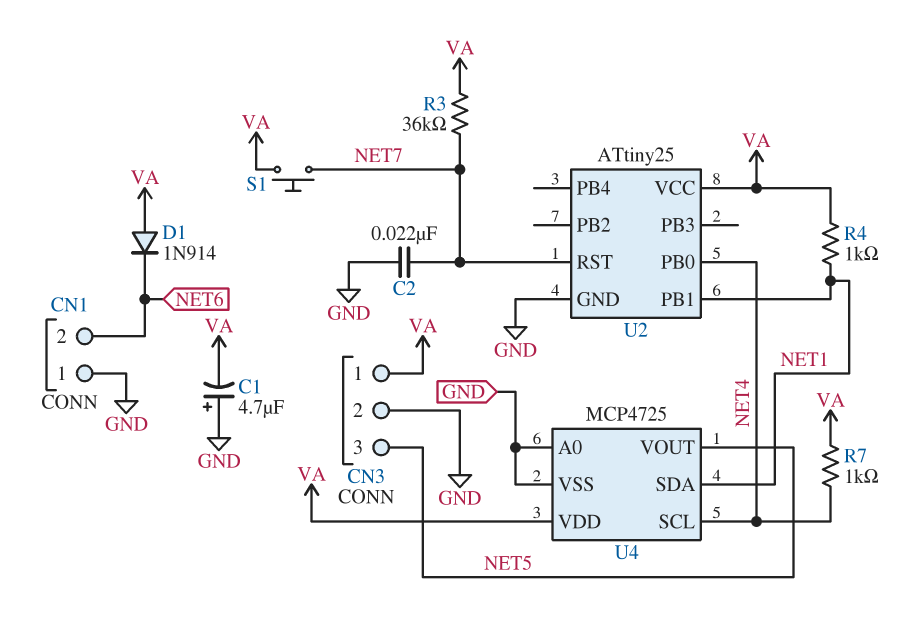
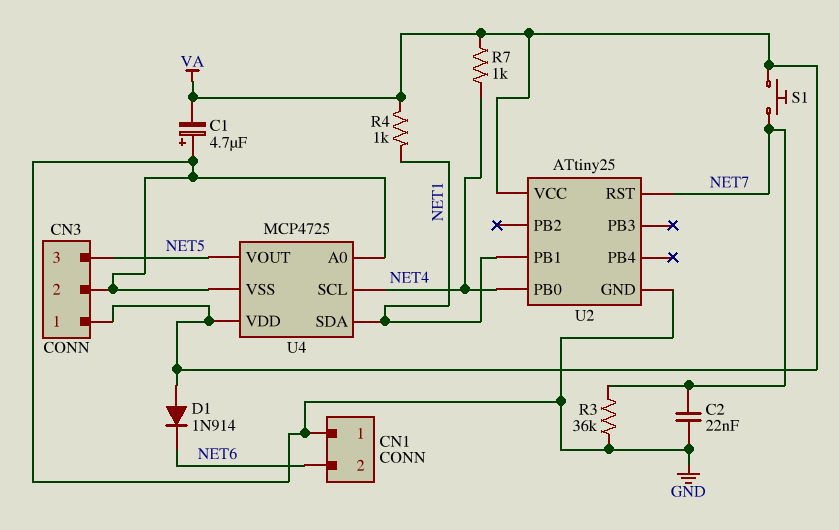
R3: 36k (NET7, VA) -> 36k (GND, NET7)

